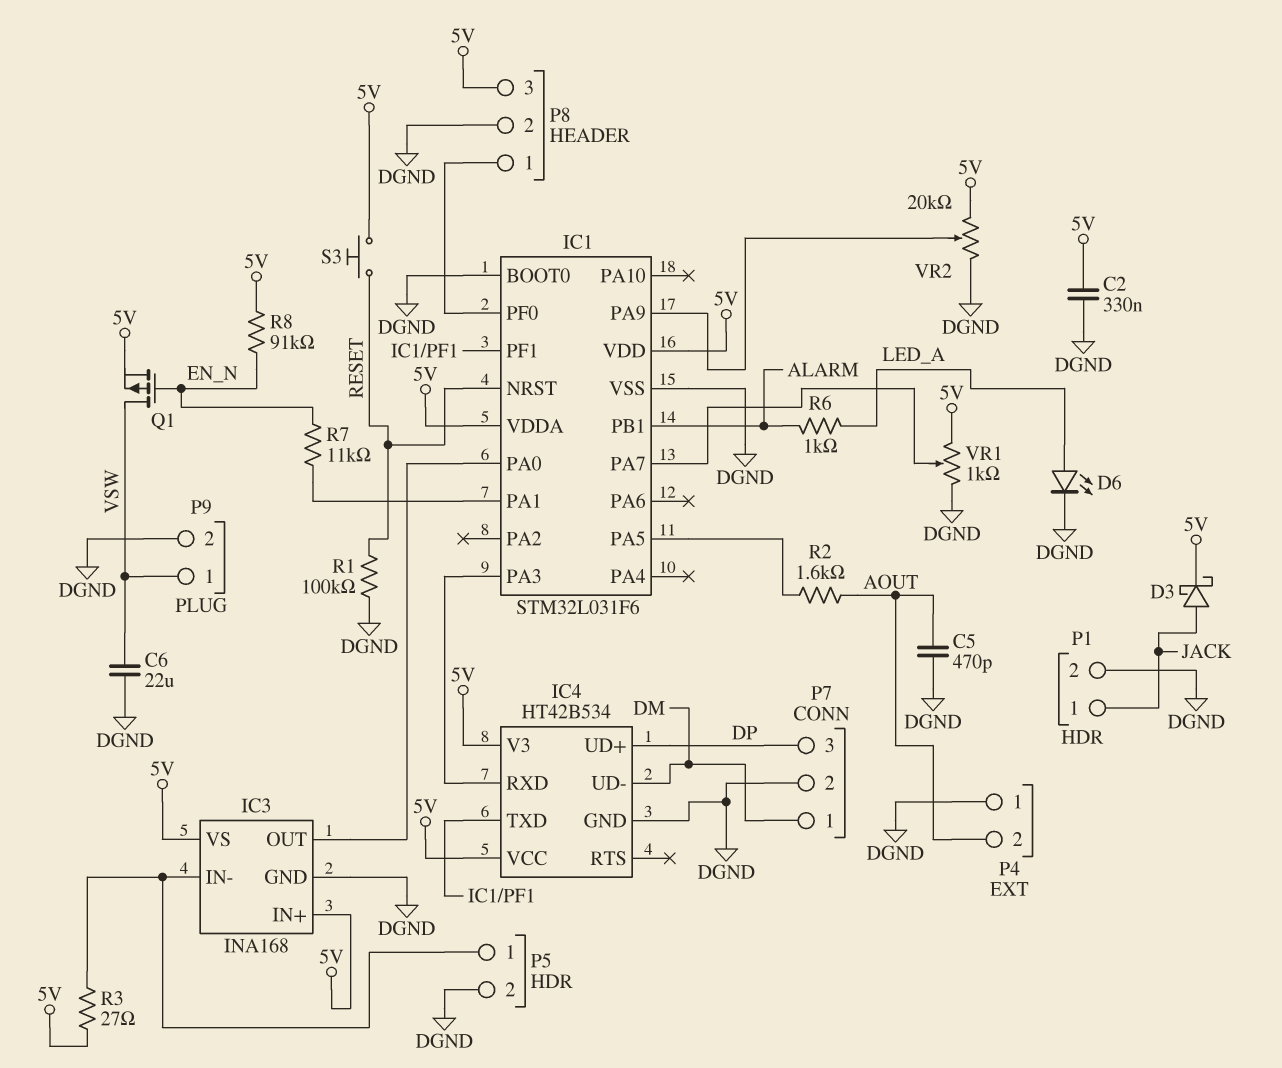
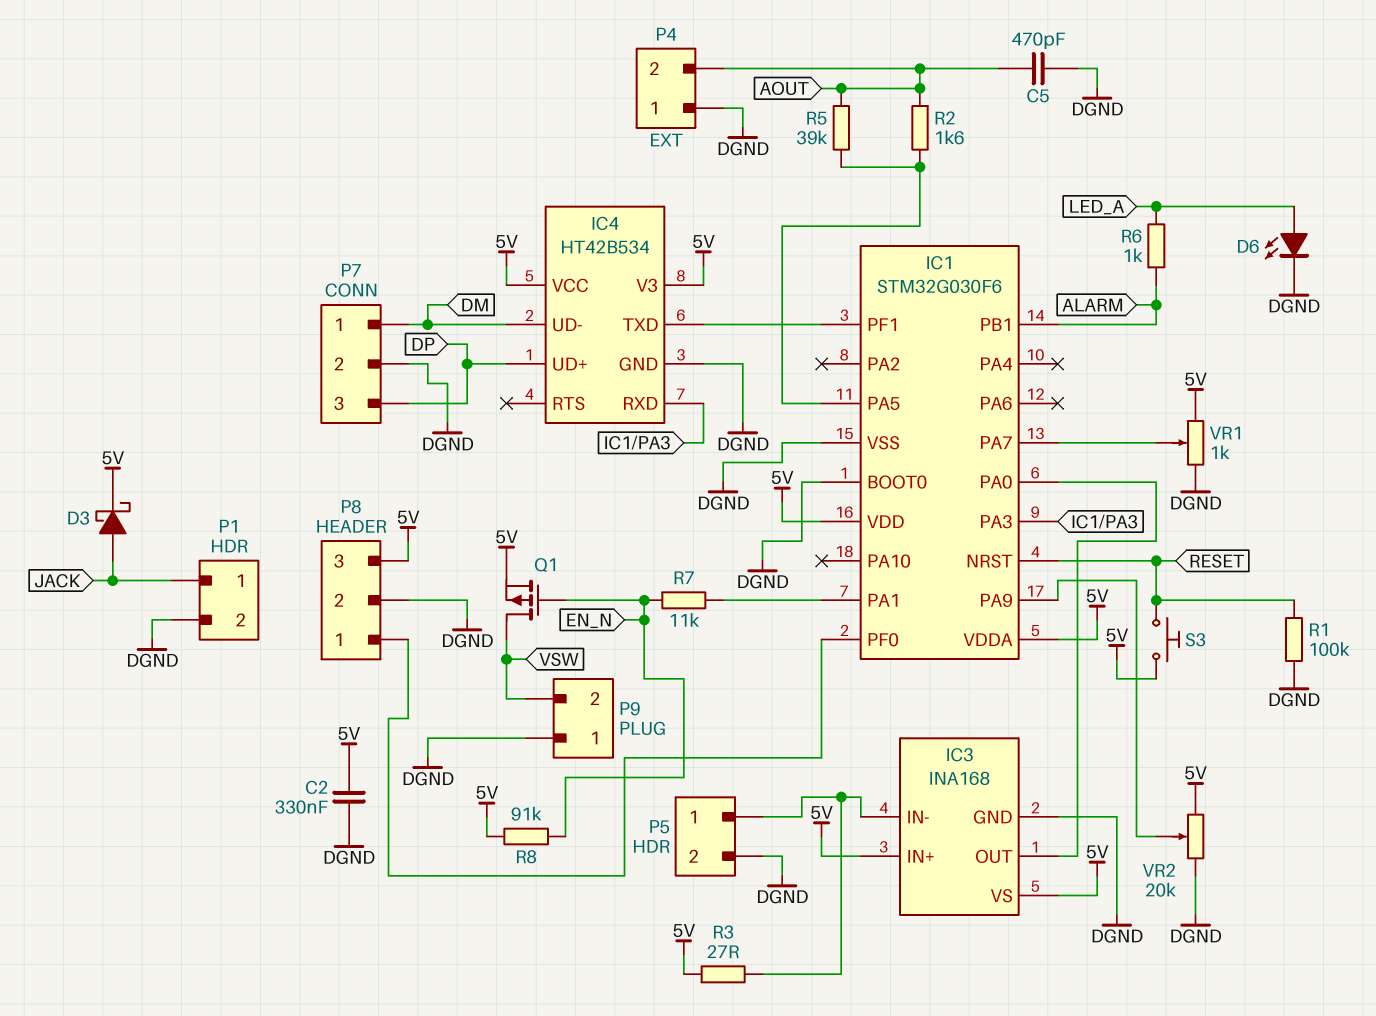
C6: 22uF (DGND, VSW) -> none
IC1: STM32L031F6 -> STM32G030F6
P9 pin 1: VSW -> DGND
P9 pin 2: DGND -> VSW
R5: none -> 39k (AOUT, IC1/PA5)

